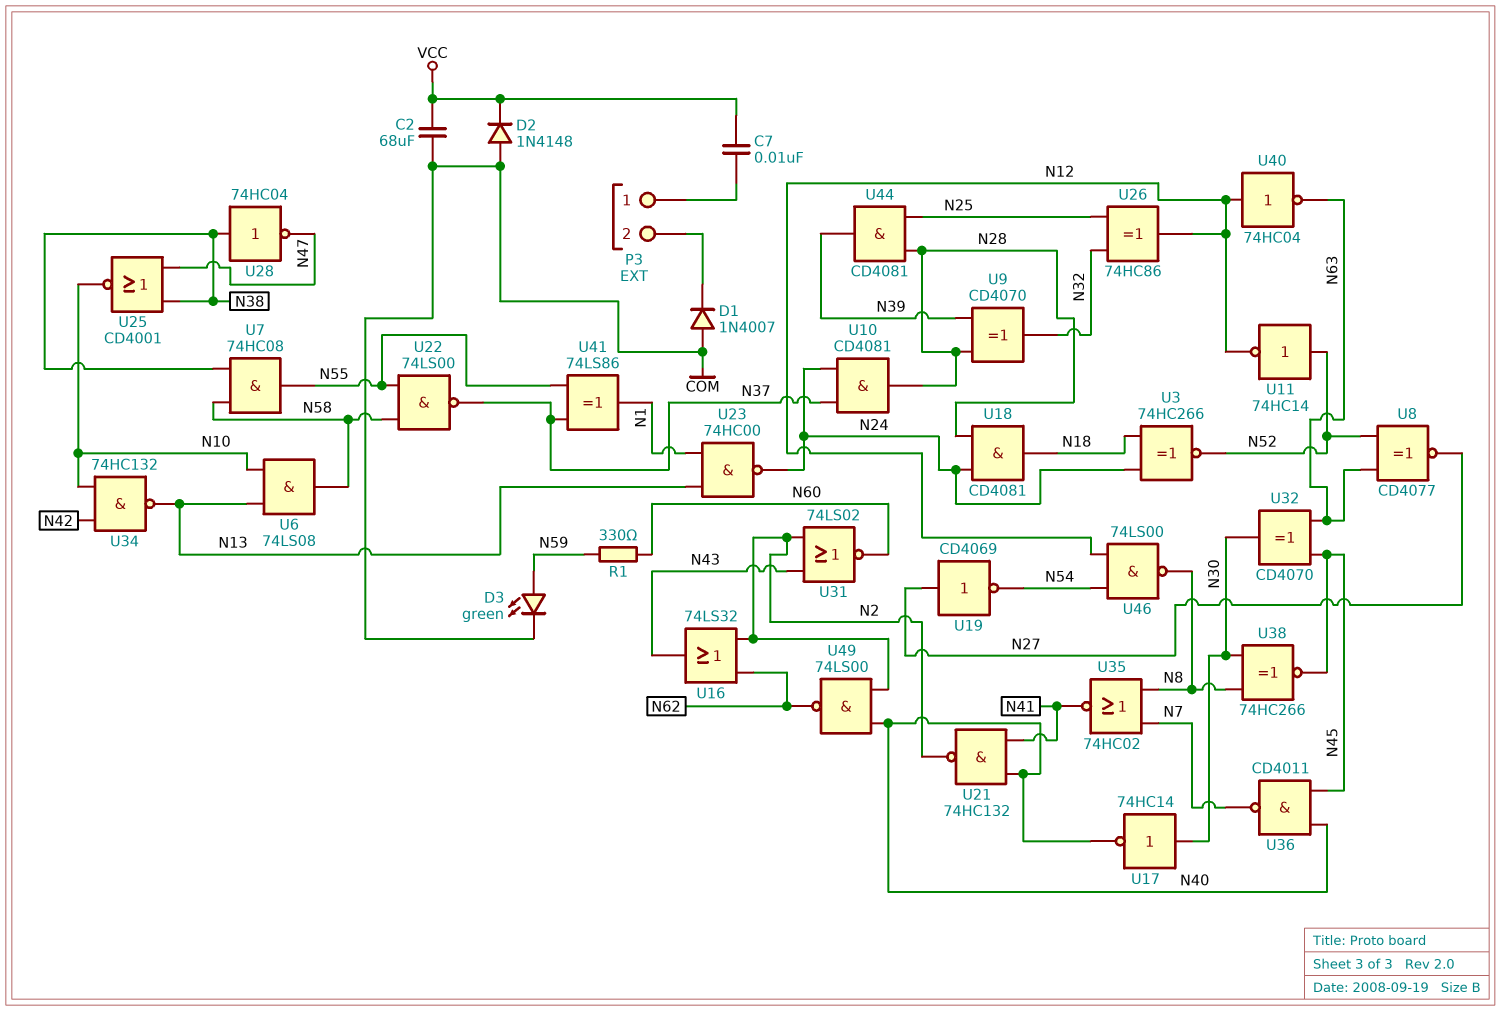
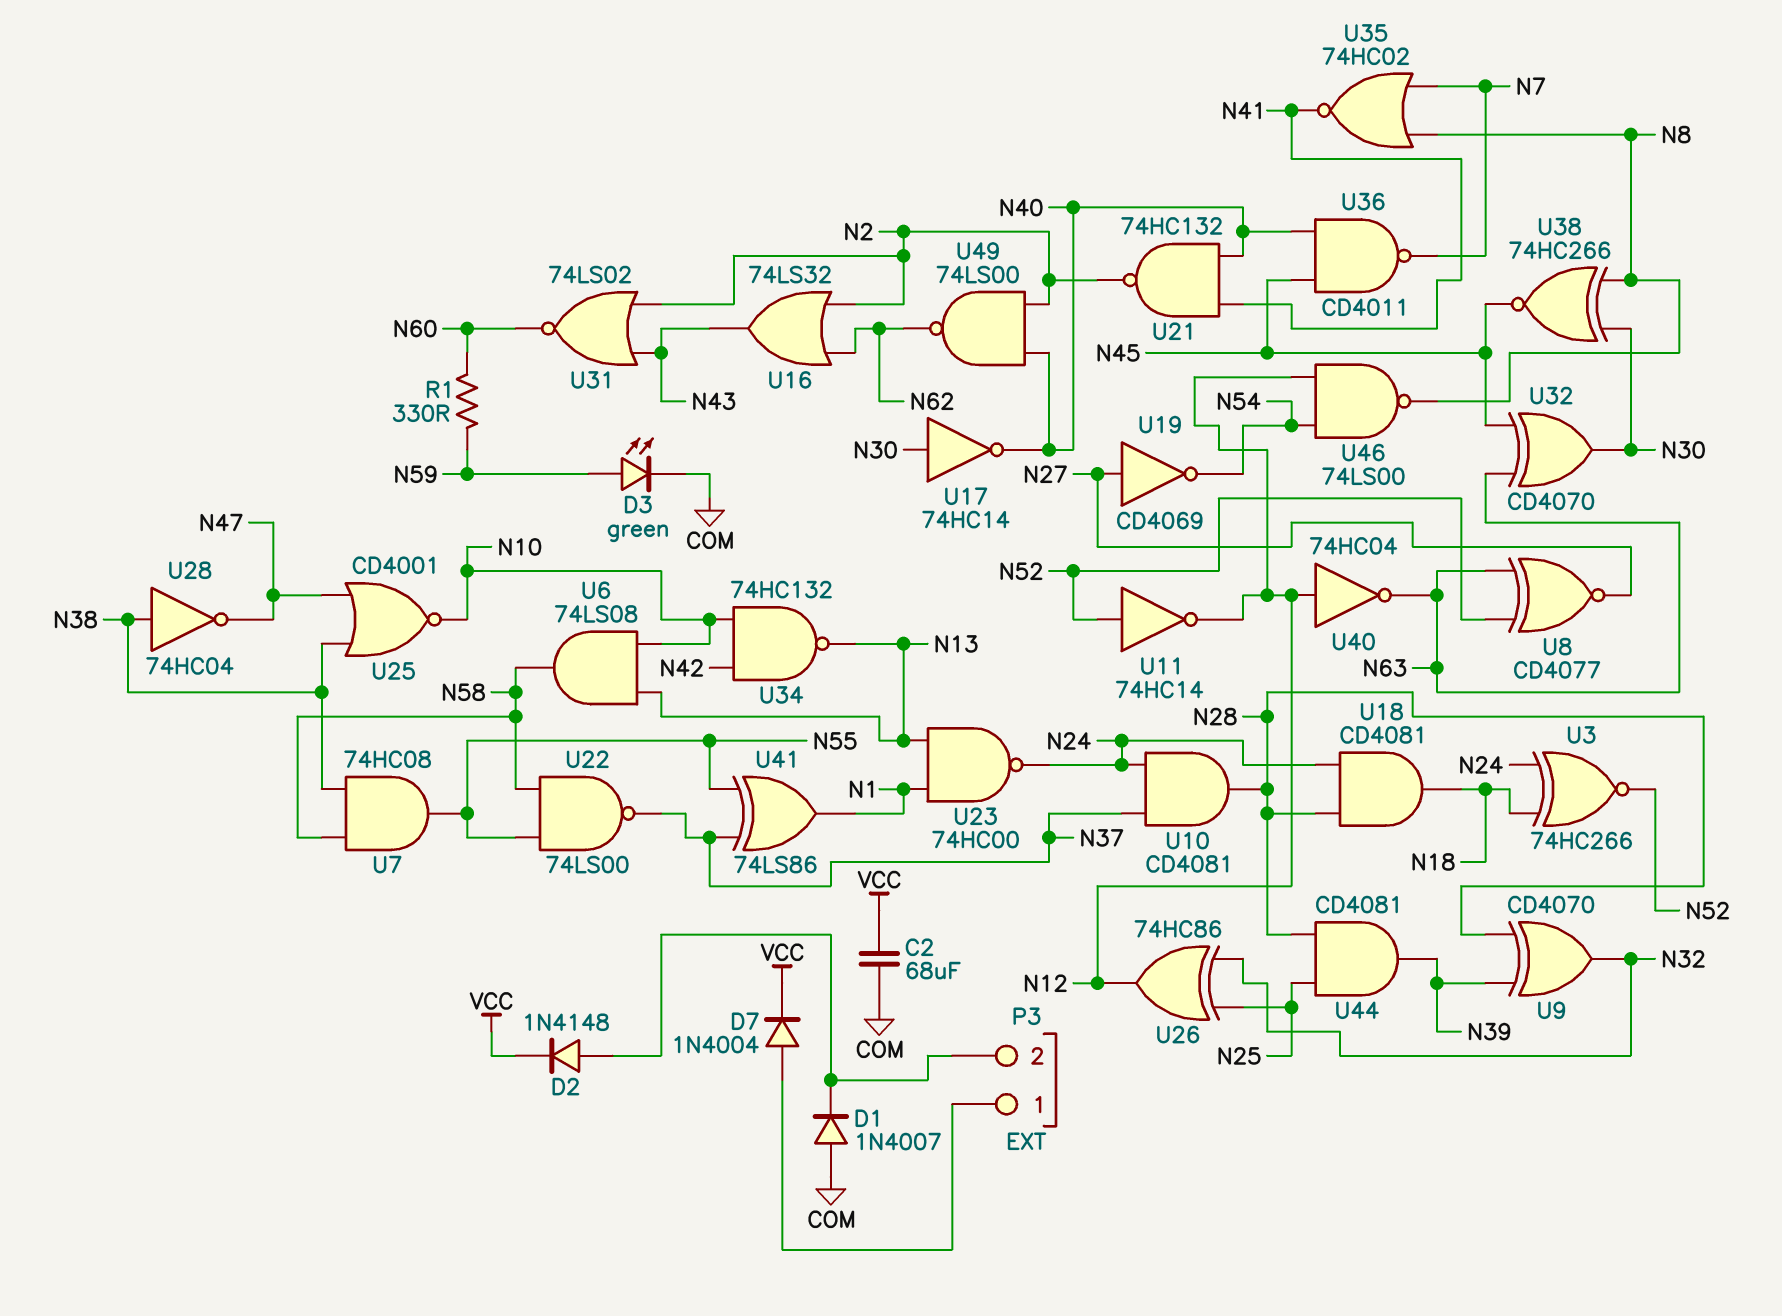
C7: 10nF (P3/1, VCC) -> none
D2: diode 1N4148 (A COM, K VCC) -> diode 1N4148 (A P3/2, K VCC)
D7: none -> diode 1N4004 (A P3/1, K VCC)

